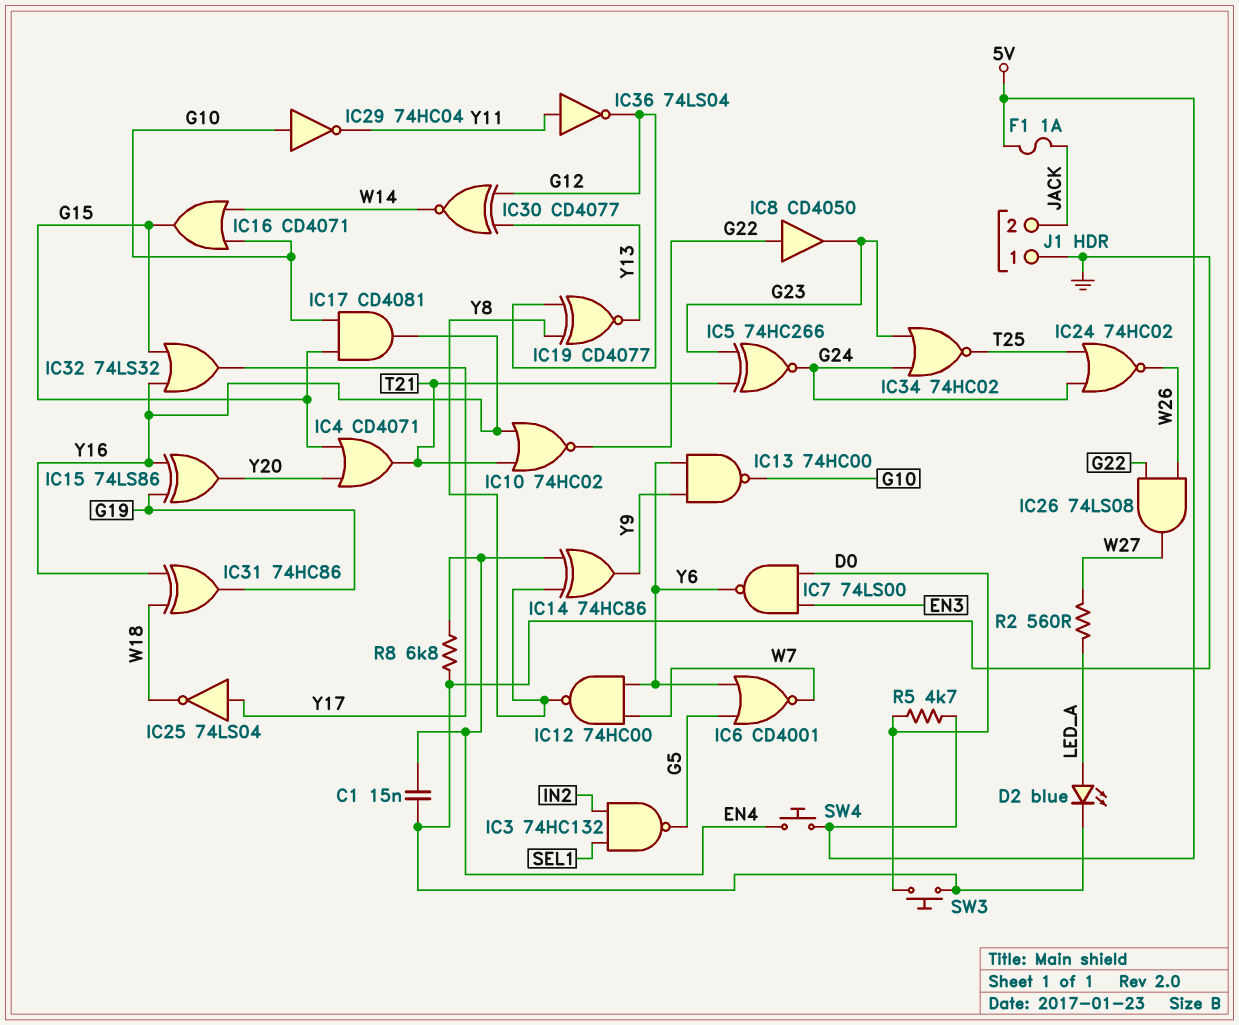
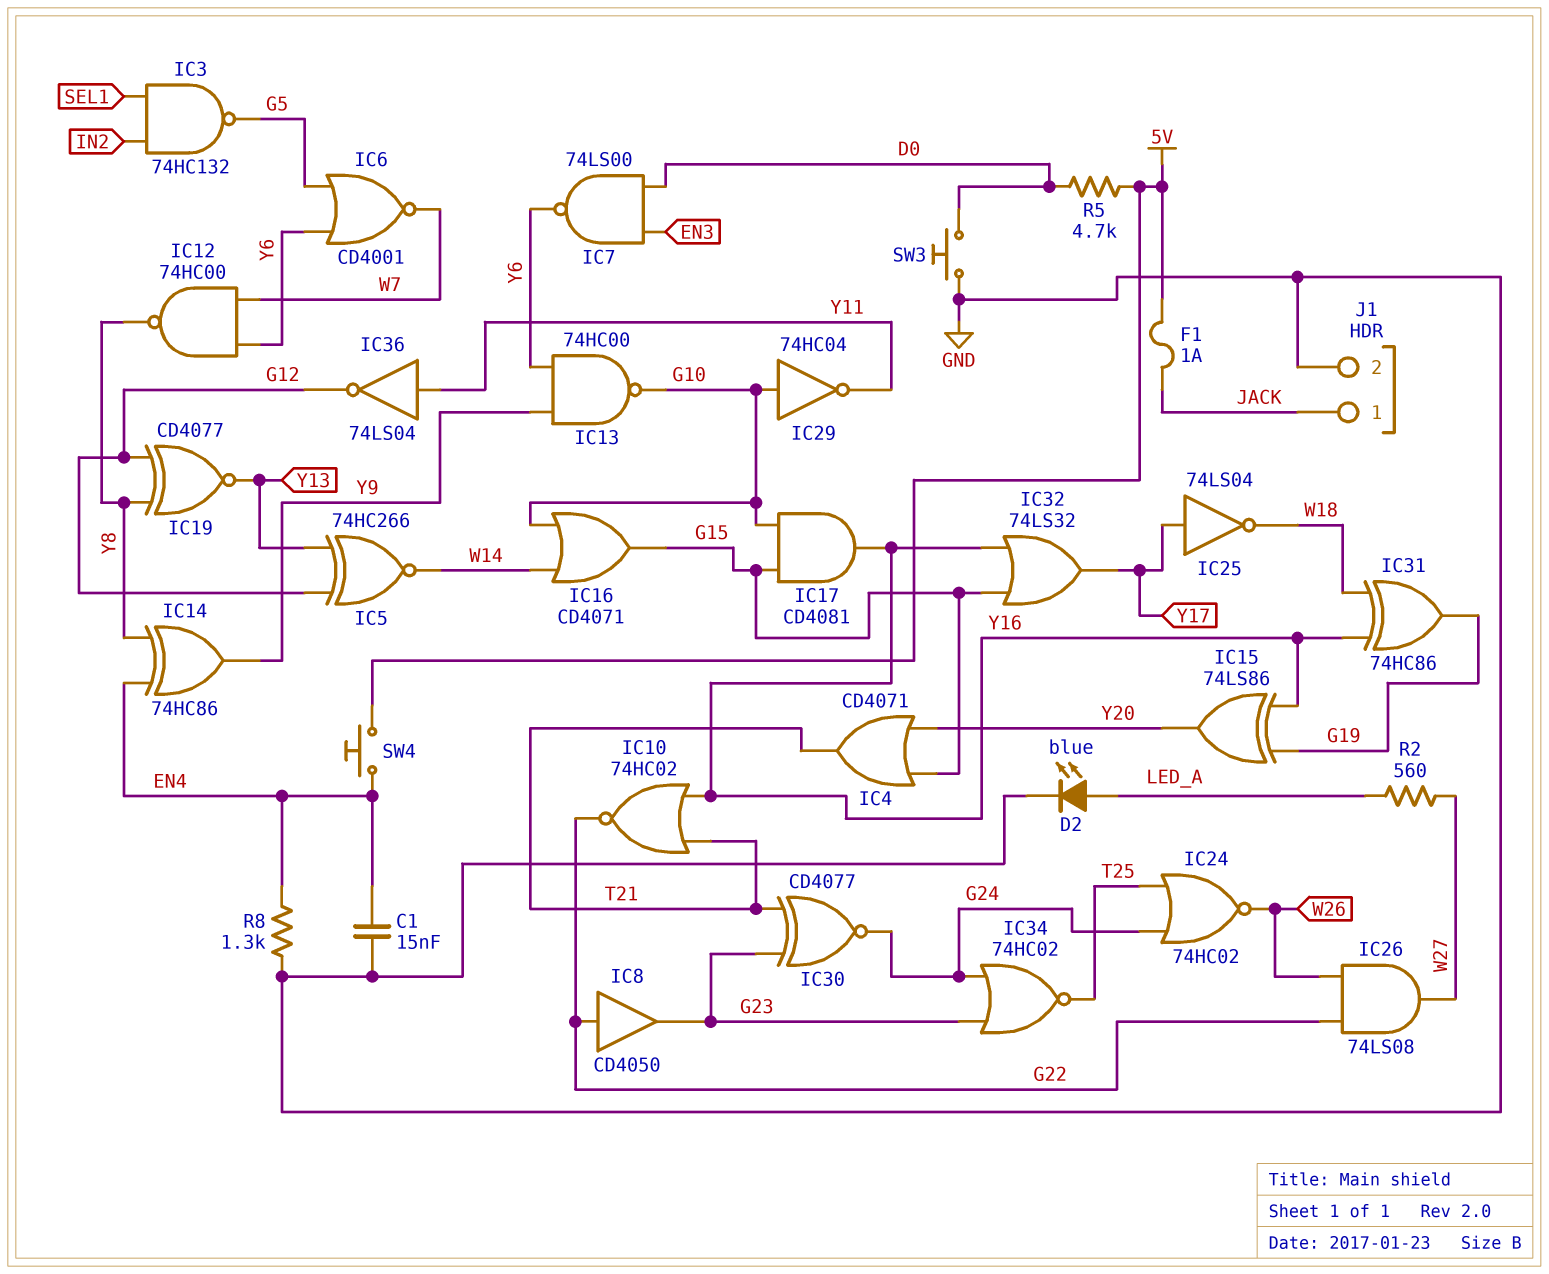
IC5: XNOR 74HC266 (in G23, in T21, out G24) -> XNOR 74HC266 (in G12, in Y13, out W14)
IC30: XNOR CD4077 (in G12, in Y13, out W14) -> XNOR CD4077 (in G23, in T21, out G24)
J1 pin 1: GND -> JACK
J1 pin 2: JACK -> GND
R8: 6.8k (EN4, GND) -> 1.3k (EN4, GND)

